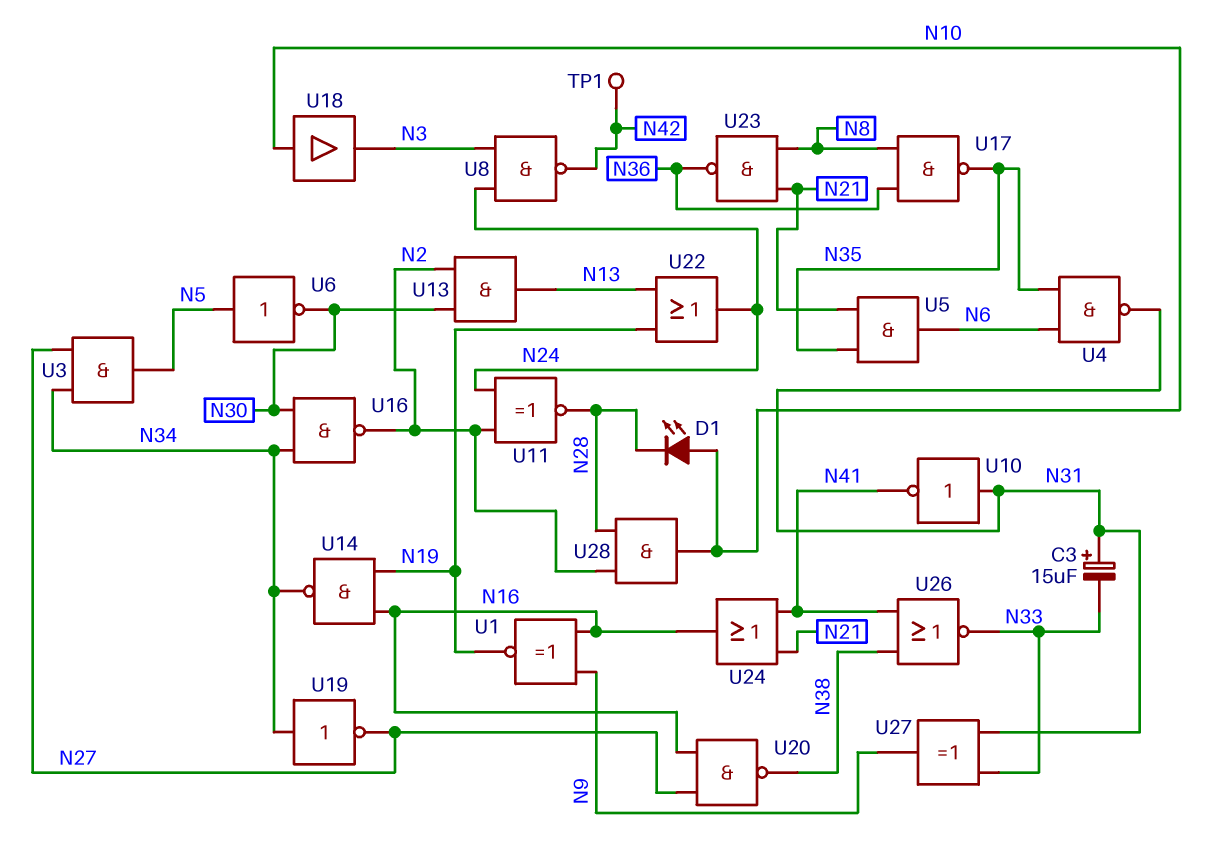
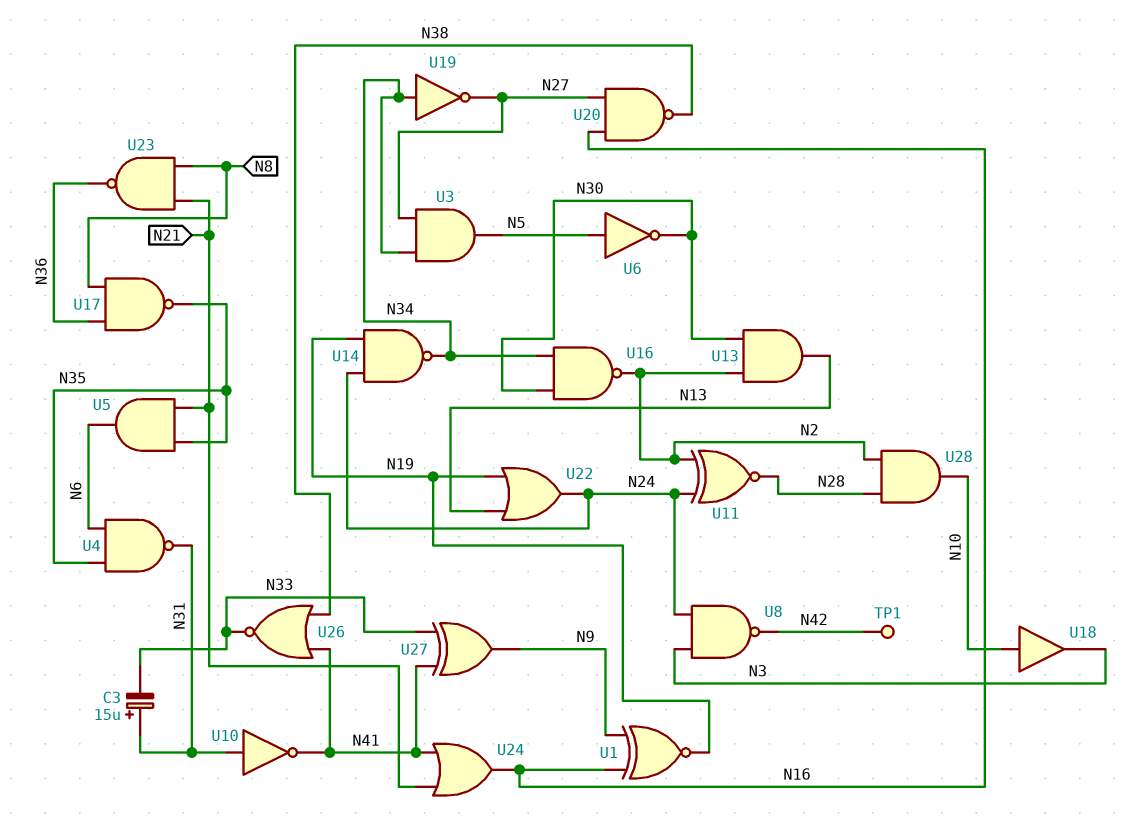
D1: LED (A N10, K N28) -> none
U14: NAND (in N16, in N19, out N34) -> NAND (in N19, in N24, out N34)
U27: XOR (in N31, in N33, out N9) -> XOR (in N33, in N41, out N9)

